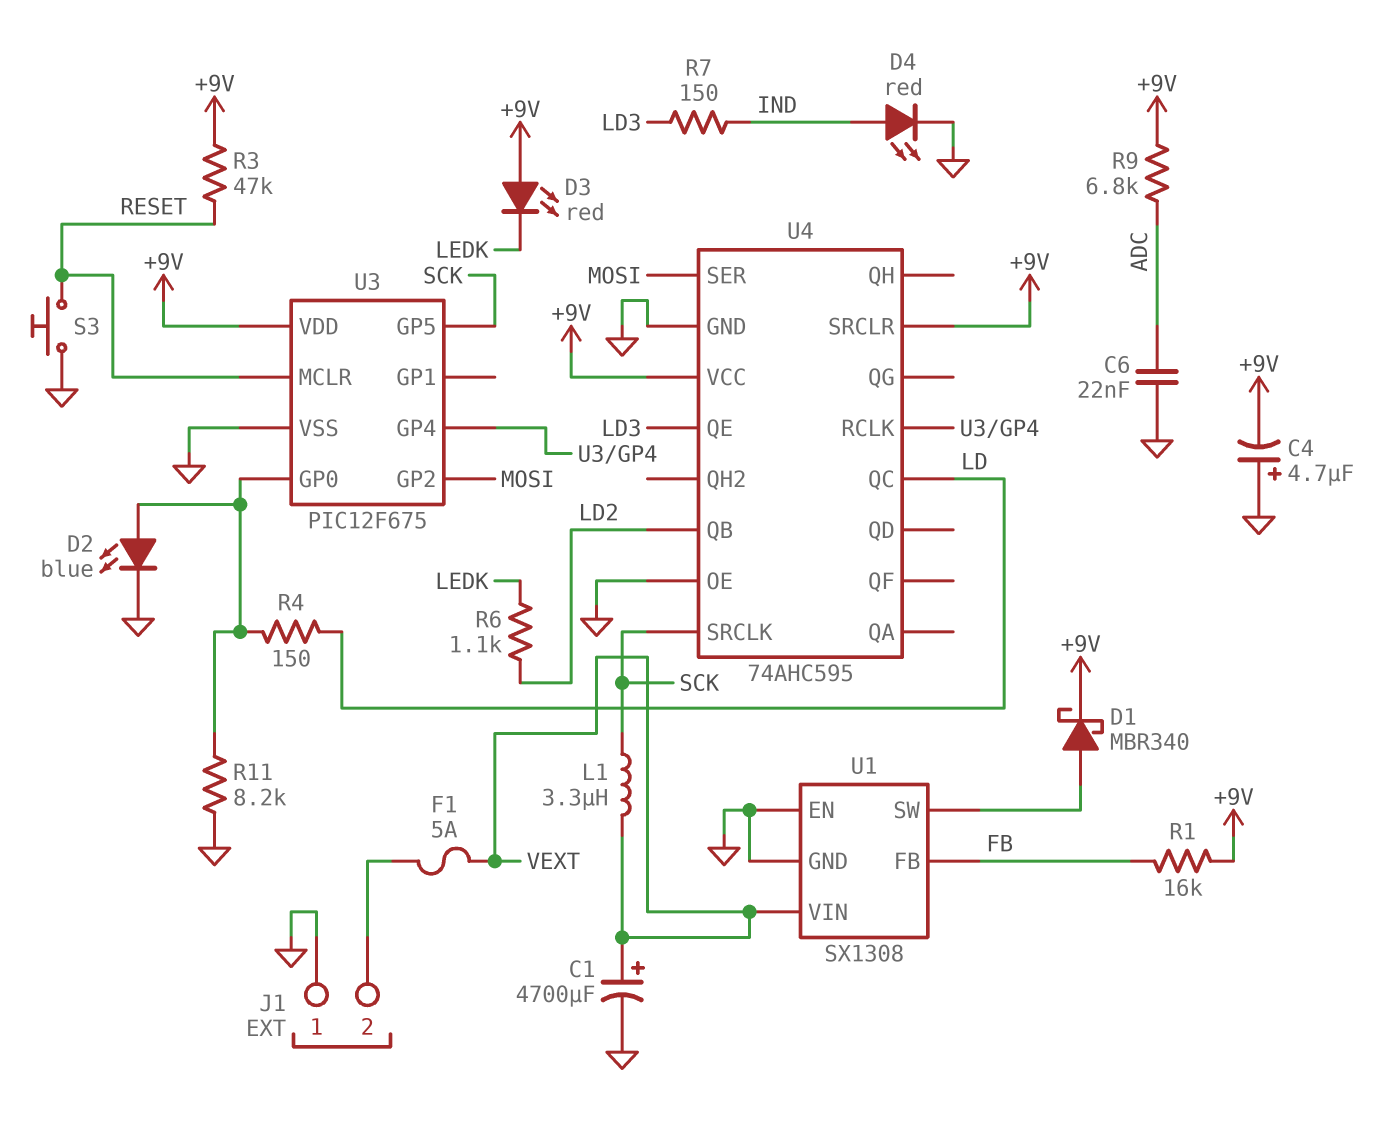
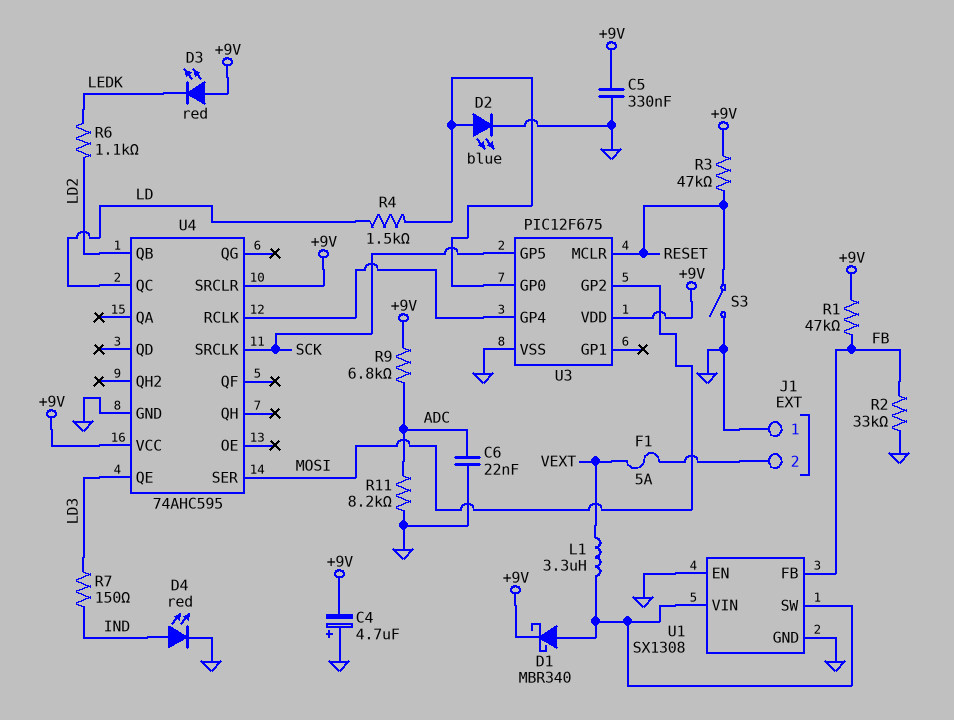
C1: 4700uF (plus VEXT, minus GND) -> none
C5: none -> 330nF (+9V, GND)
L1: 3.3uH (SCK, VEXT) -> 3.3uH (U1/SW, VEXT)
R1: 16k (+9V, FB) -> 47k (+9V, FB)
R2: none -> 33k (FB, GND)
R4: 150 (LD, U3/GP0) -> 1.5k (LD, U3/GP0)
R11: 8.2k (GND, U3/GP0) -> 8.2k (ADC, GND)
S3: button (GND, RESET) -> switch (GND, RESET)
U1 pin VIN: VEXT -> U1/SW
U4 pin OE: GND -> none

